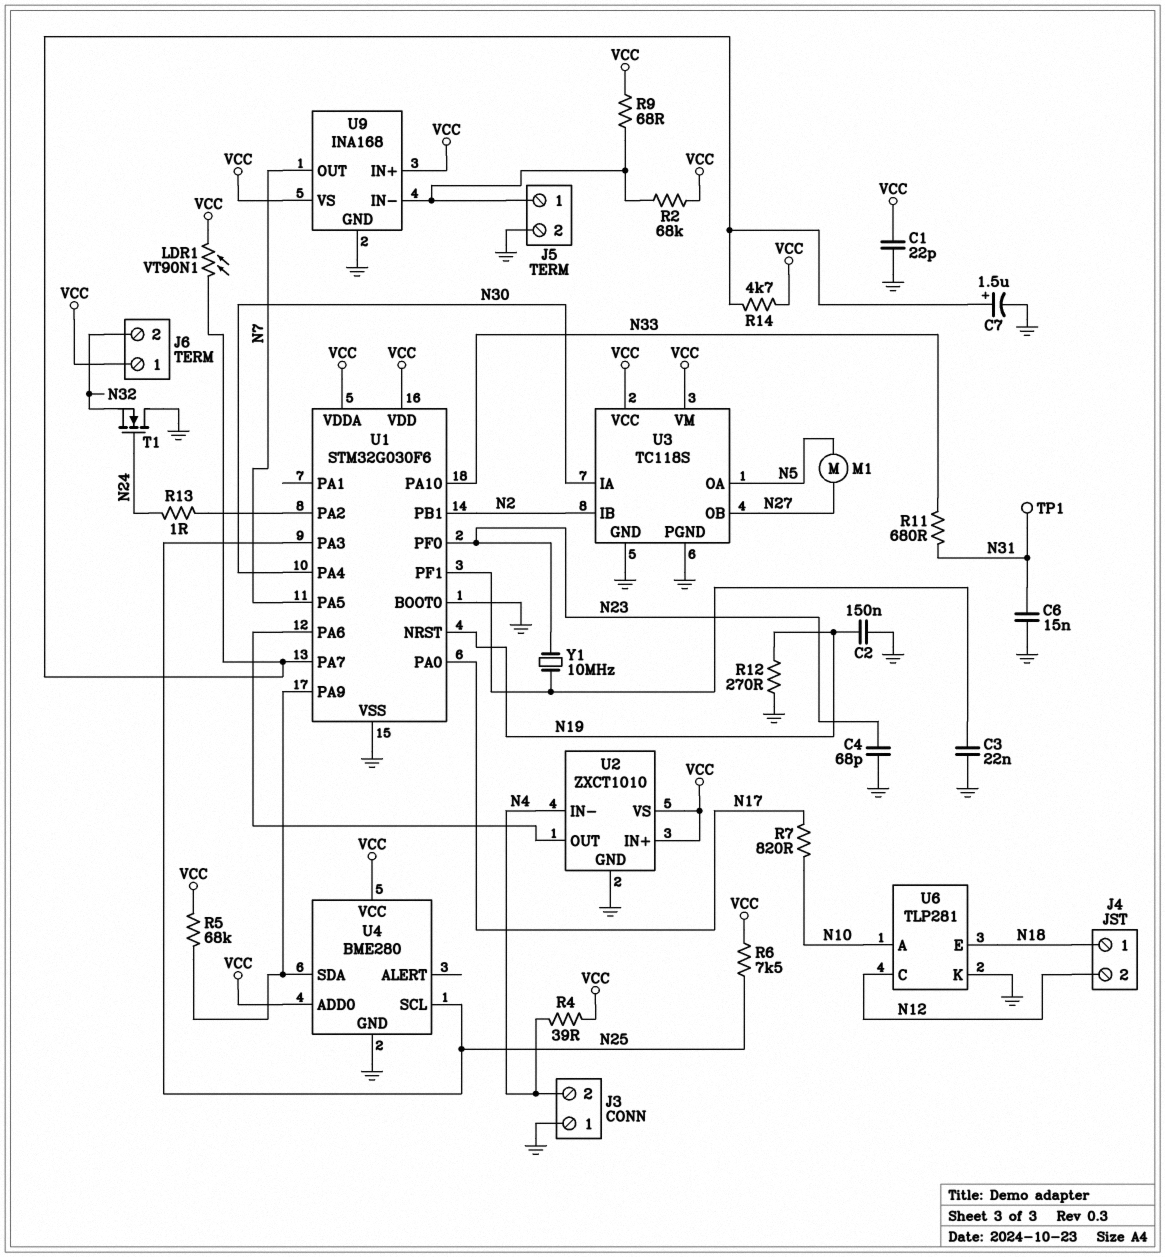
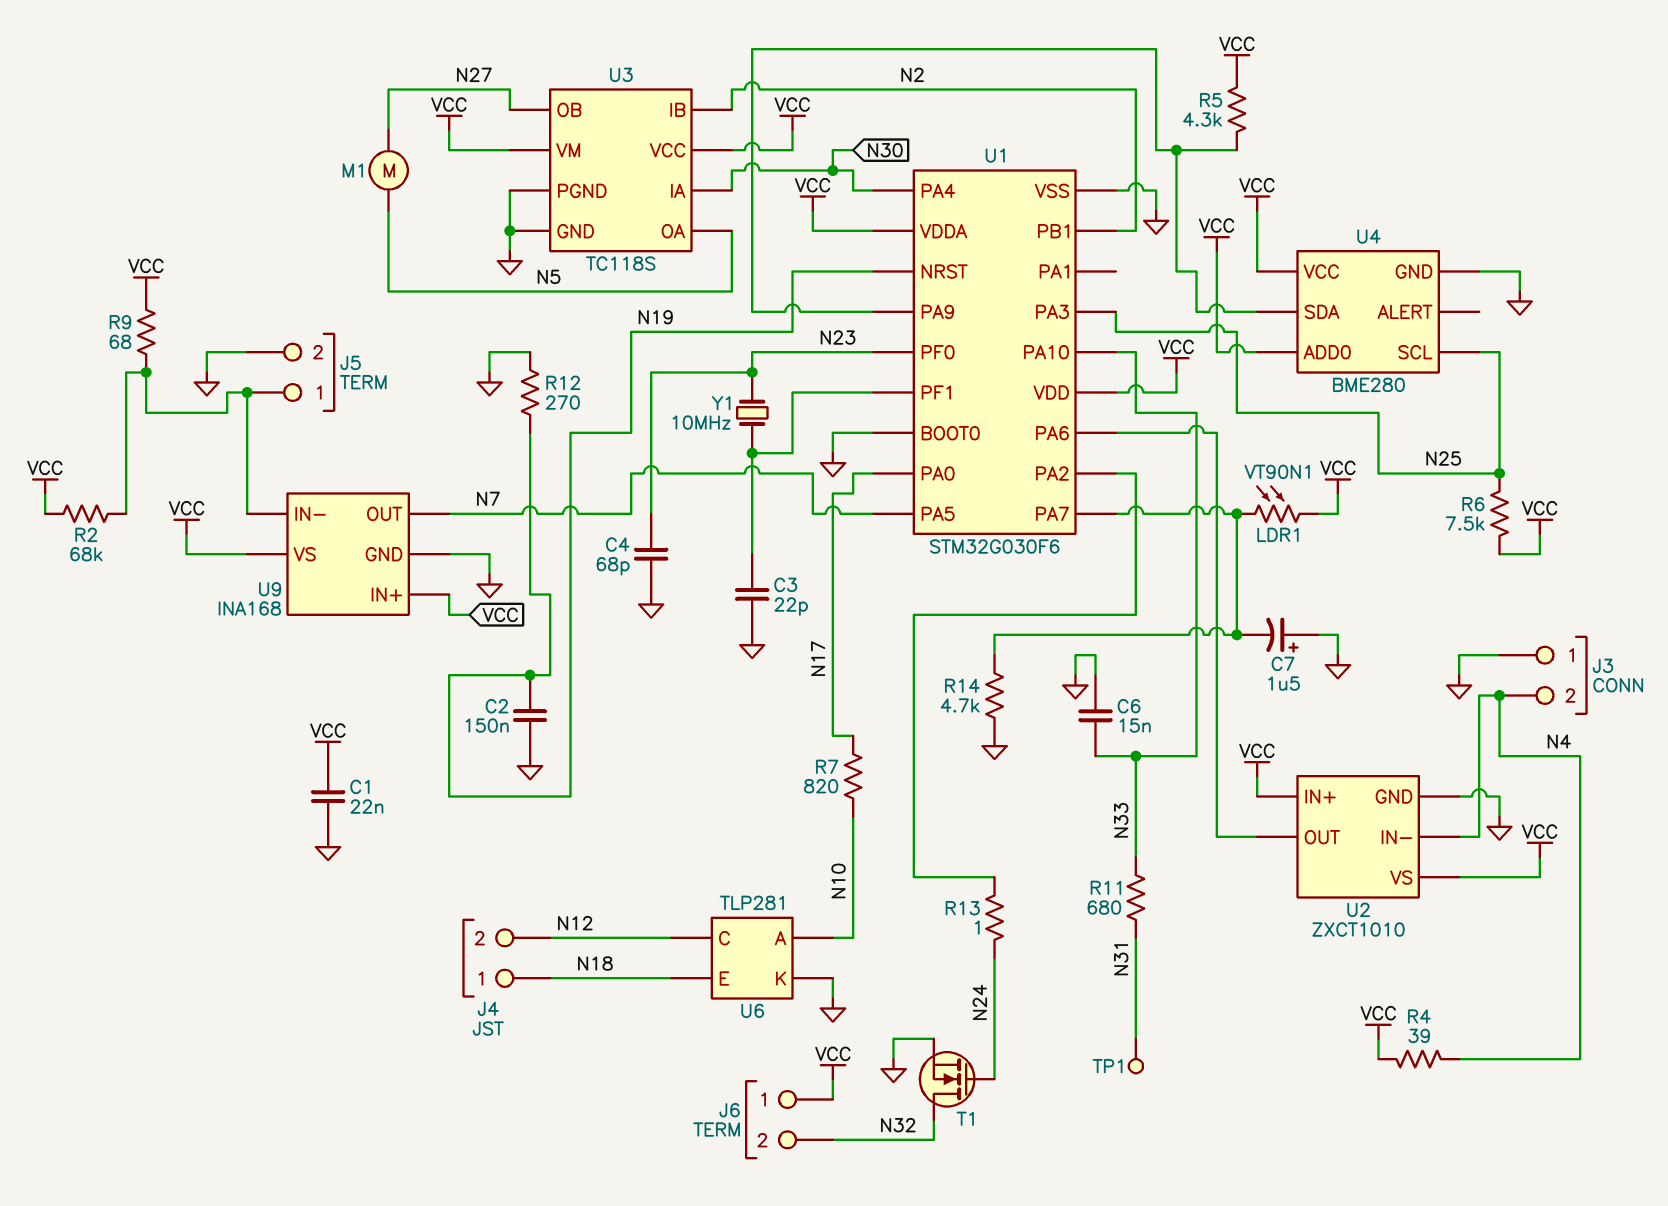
C1: 22pF (GND, VCC) -> 22nF (GND, VCC)
C3: 22nF (GND, U1/PF1) -> 22pF (GND, U1/PF1)
C6: 15nF (GND, N31) -> 15nF (GND, N33)
C7: 1.5uF (plus U1/PA7, minus GND) -> 1.5uF (plus GND, minus U1/PA7)
R5: 68k (U1/PA9, VCC) -> 4.3k (U1/PA9, VCC)
R14: 4.7k (U1/PA7, VCC) -> 4.7k (GND, U1/PA7)
T1: NMOS (G N24, D GND, S N32) -> NMOS (G N24, D N32, S GND)

